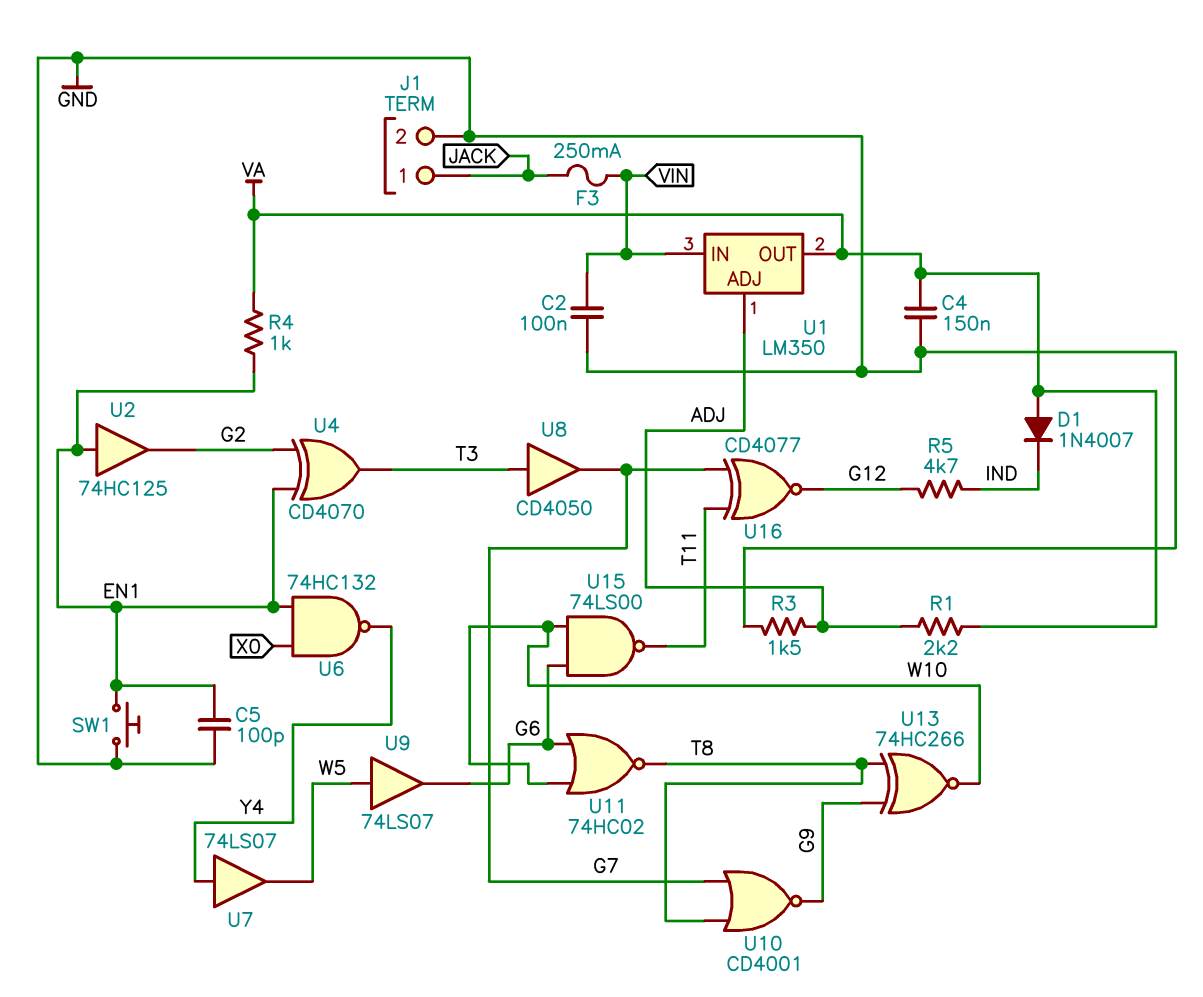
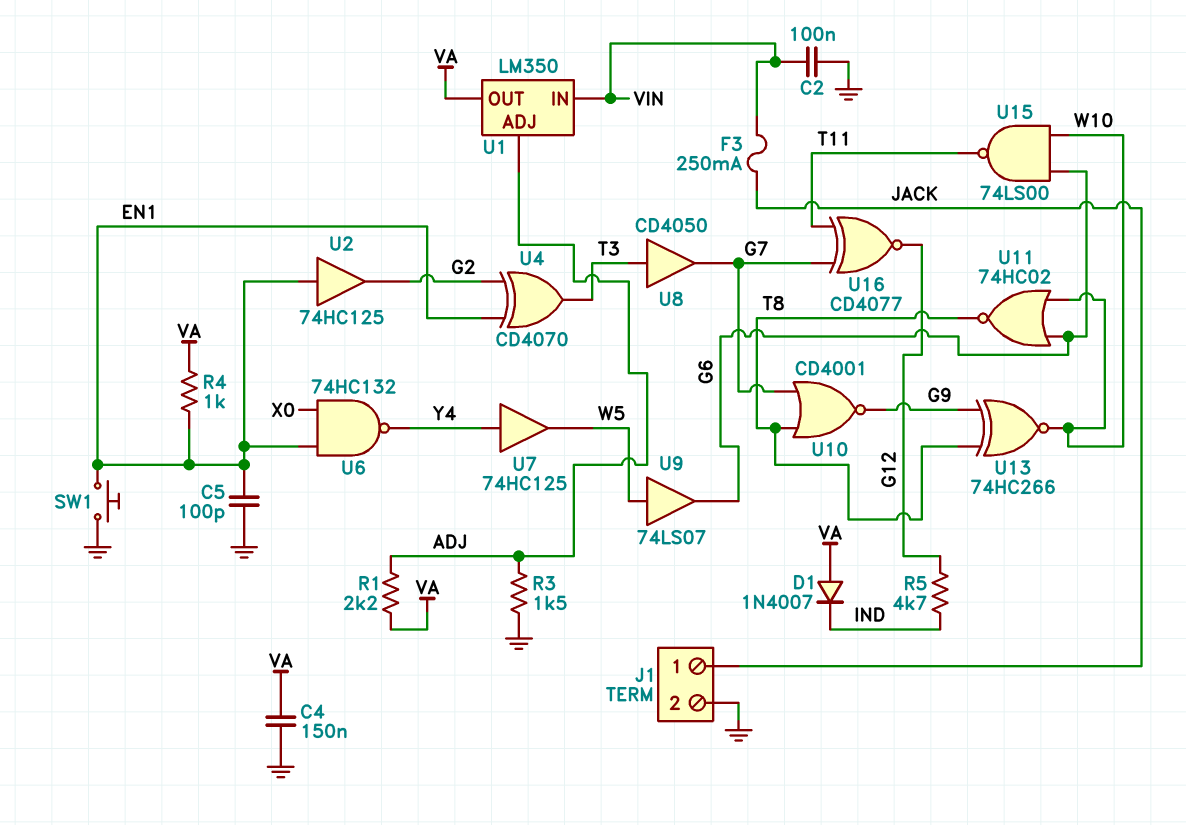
U7: buffer 74LS07 (in Y4, out W5) -> buffer 74HC125 (in Y4, out W5)

